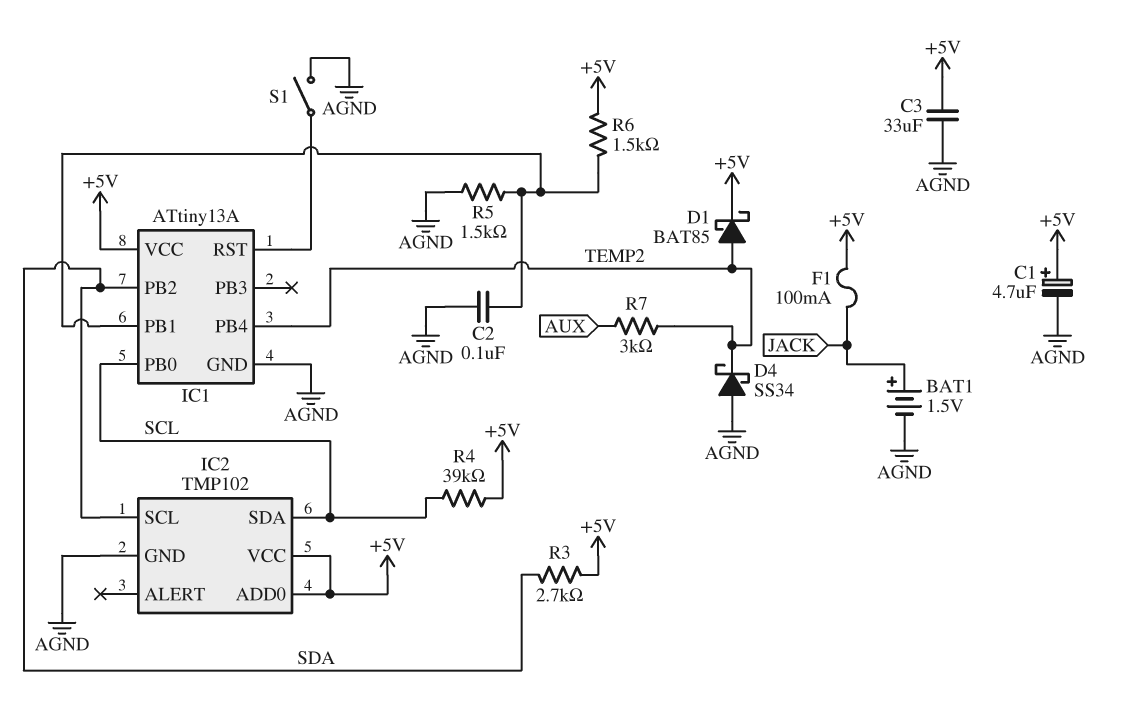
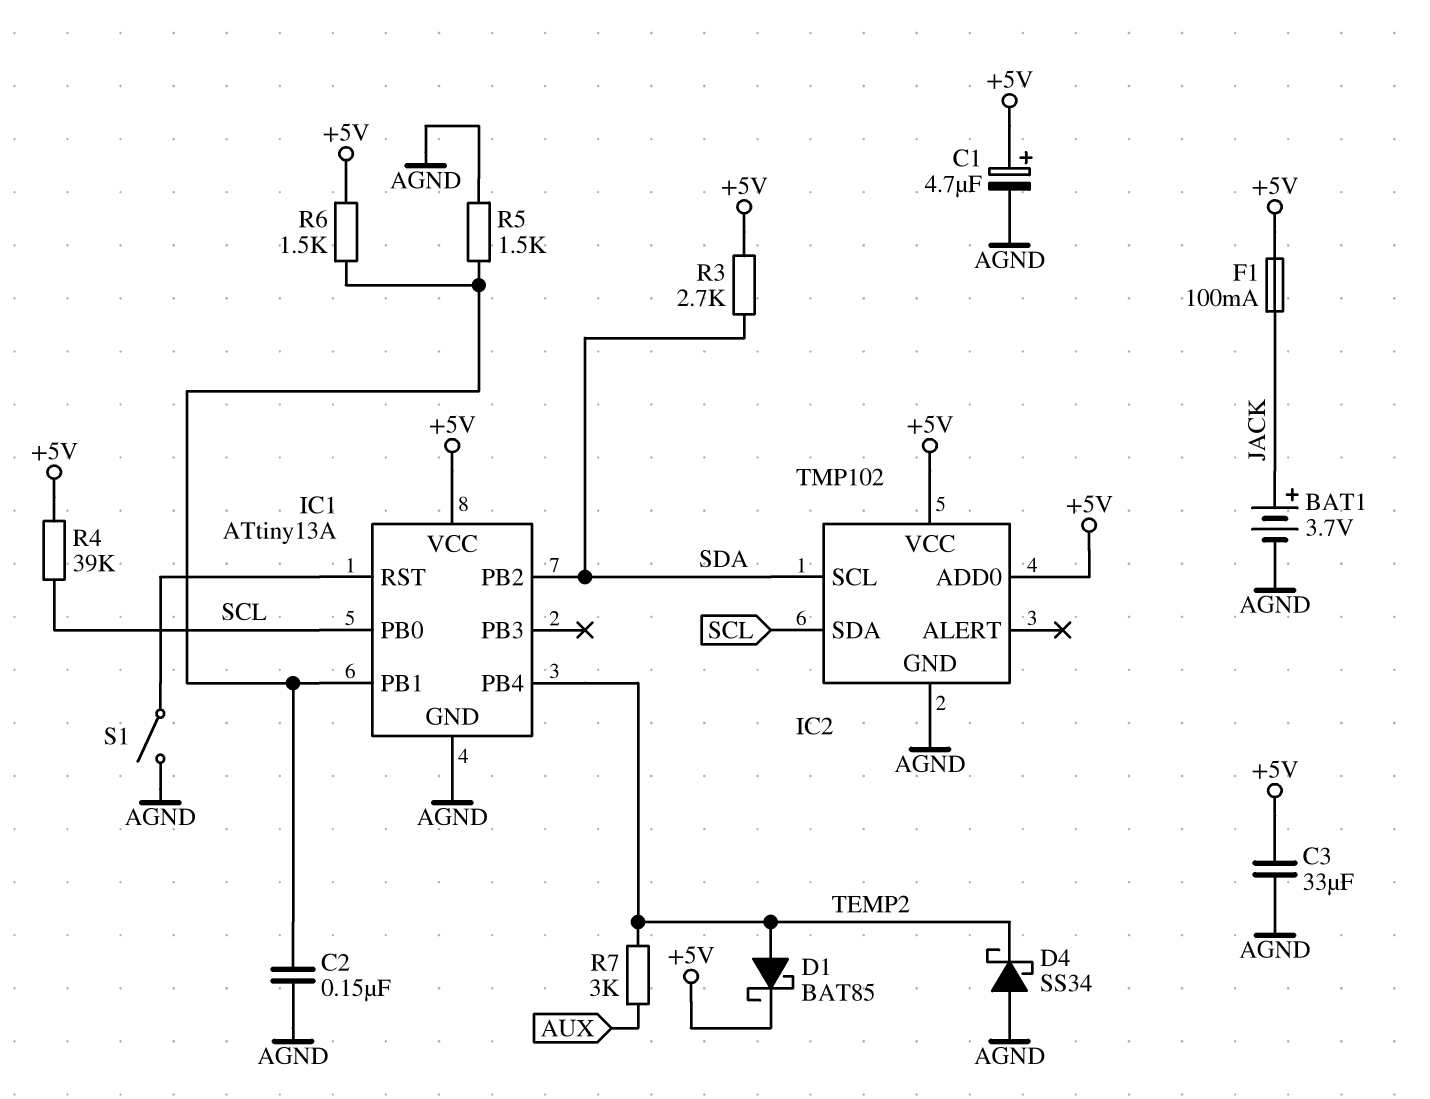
BAT1: 1.5V (plus JACK, minus AGND) -> 3.7V (plus JACK, minus AGND)
C2: 100nF (AGND, IC1/PB1) -> 150nF (AGND, IC1/PB1)

